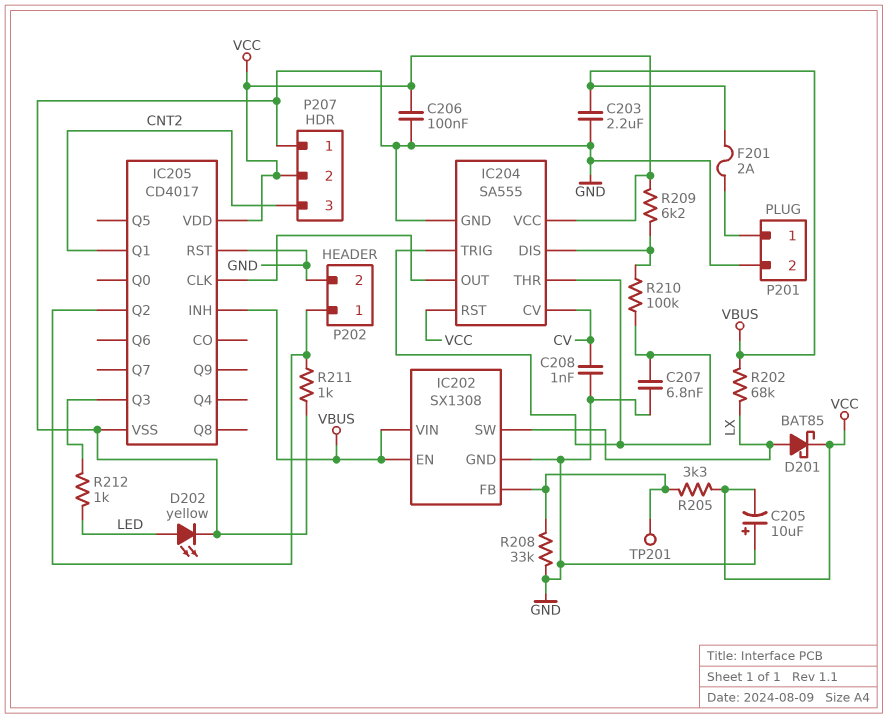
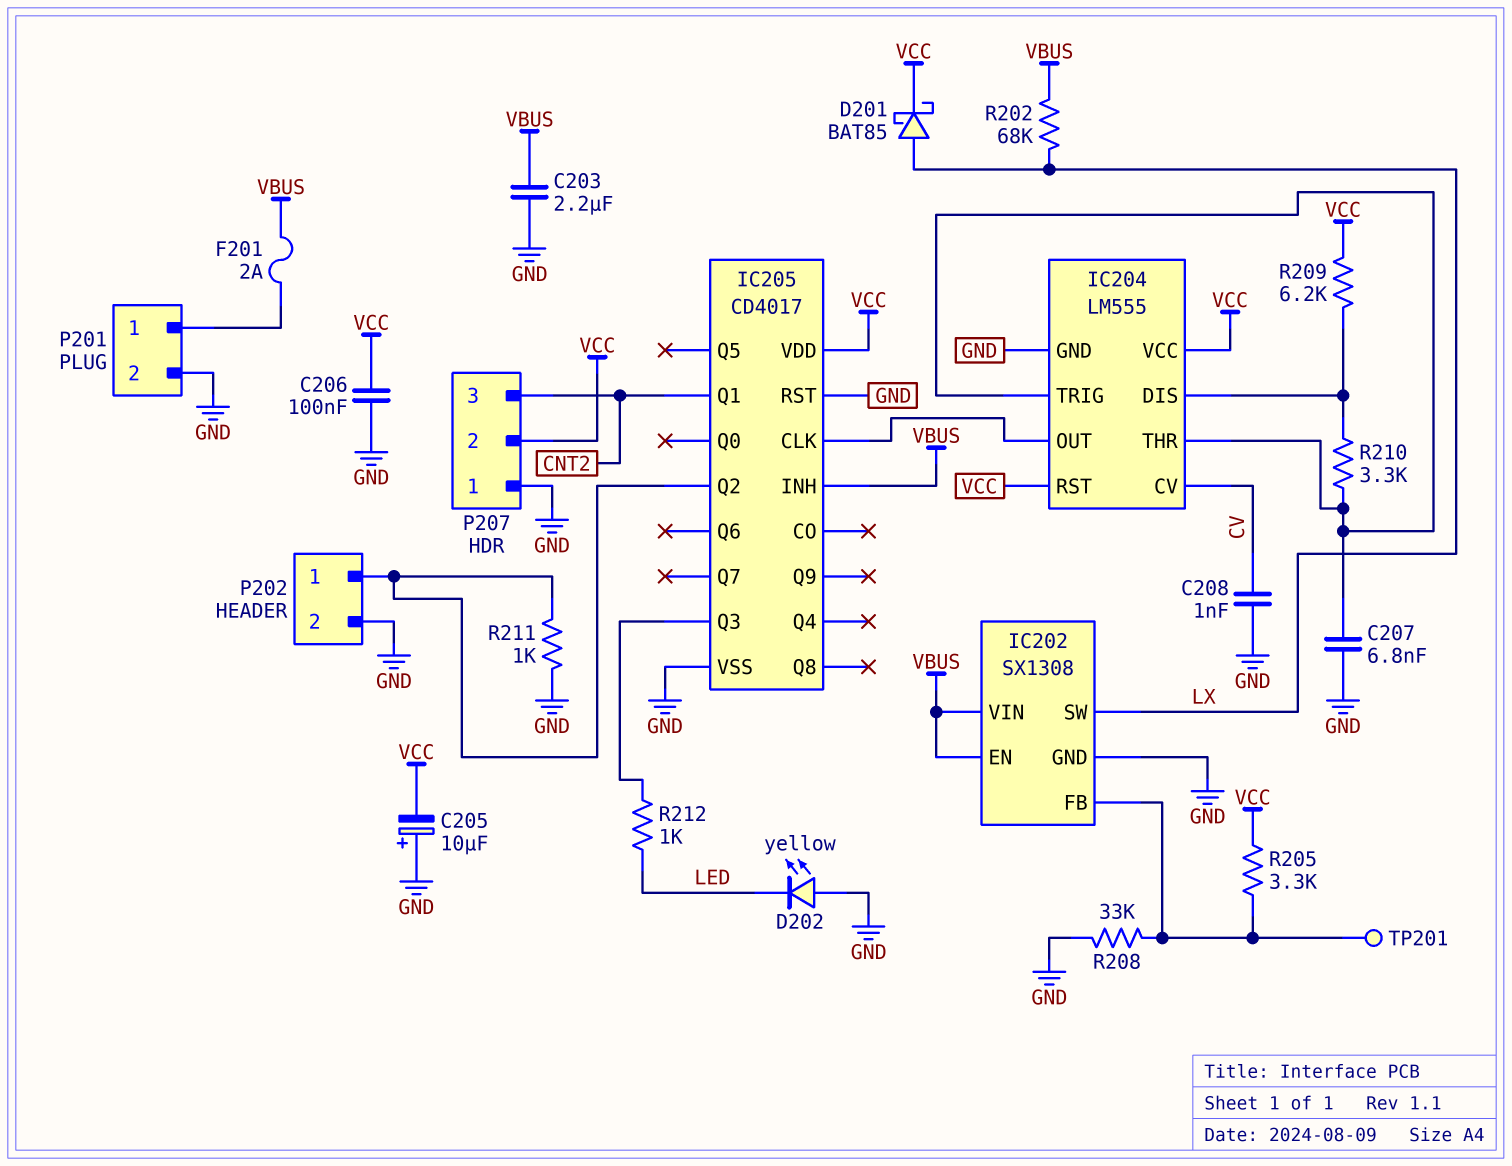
D202: LED yellow (A LED, K GND) -> LED yellow (A GND, K LED)
IC204: SA555 -> LM555
R210: 100k (IC204/DIS, IC204/THR) -> 3.3k (IC204/DIS, IC204/THR)

